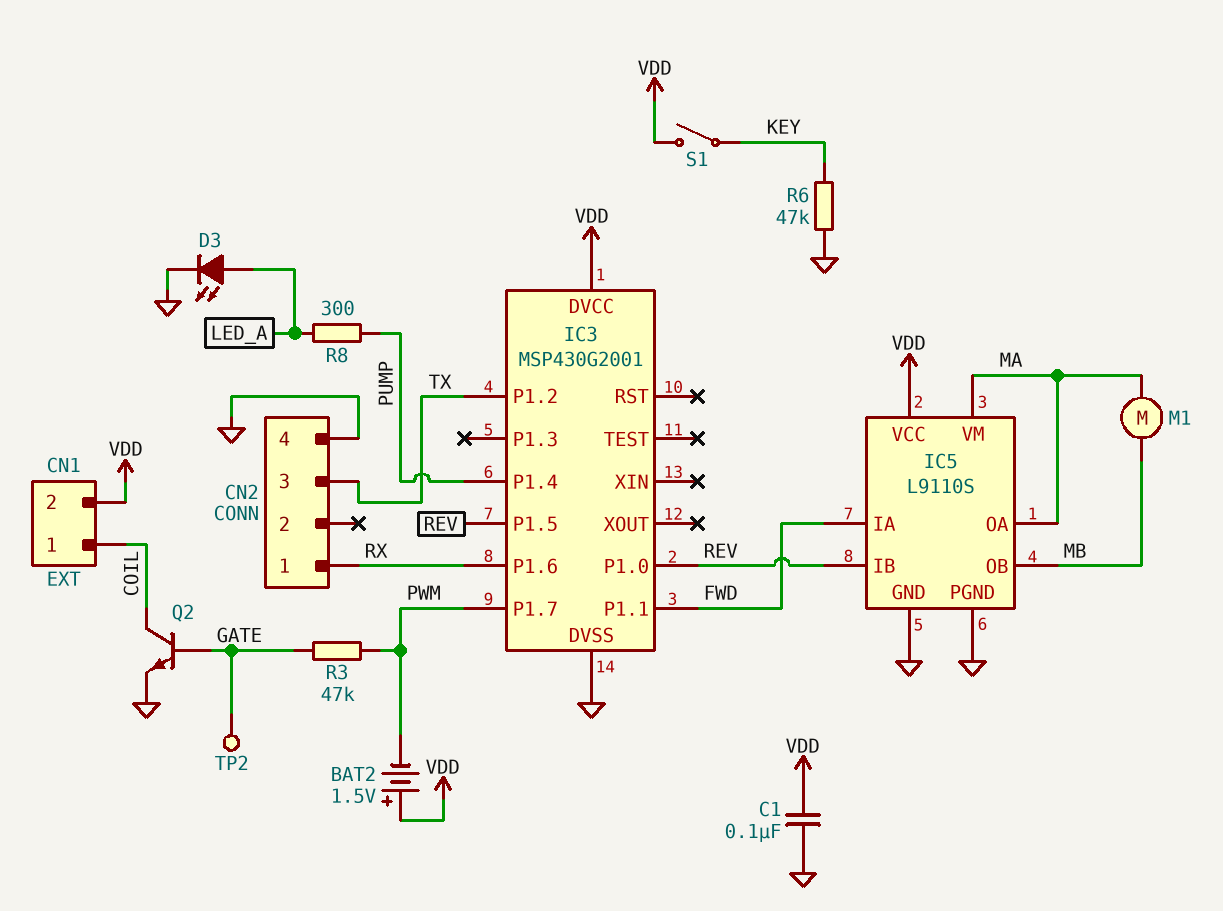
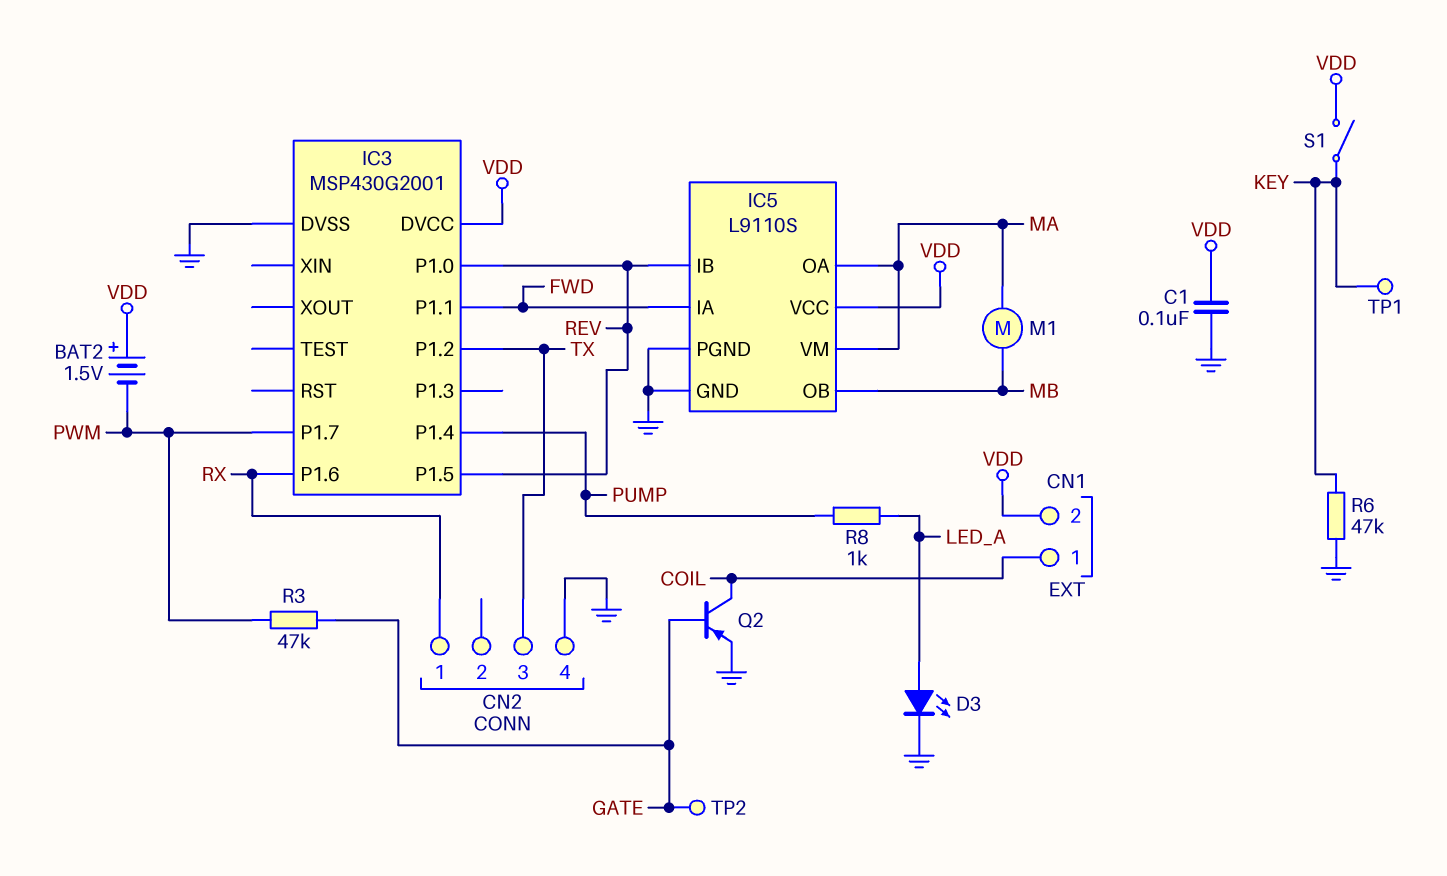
Q2: NPN (B GATE, C COIL, E GND) -> PNP (B GATE, C COIL, E GND)
R8: 300 (LED_A, PUMP) -> 1k (LED_A, PUMP)
TP1: none -> test point (KEY)

